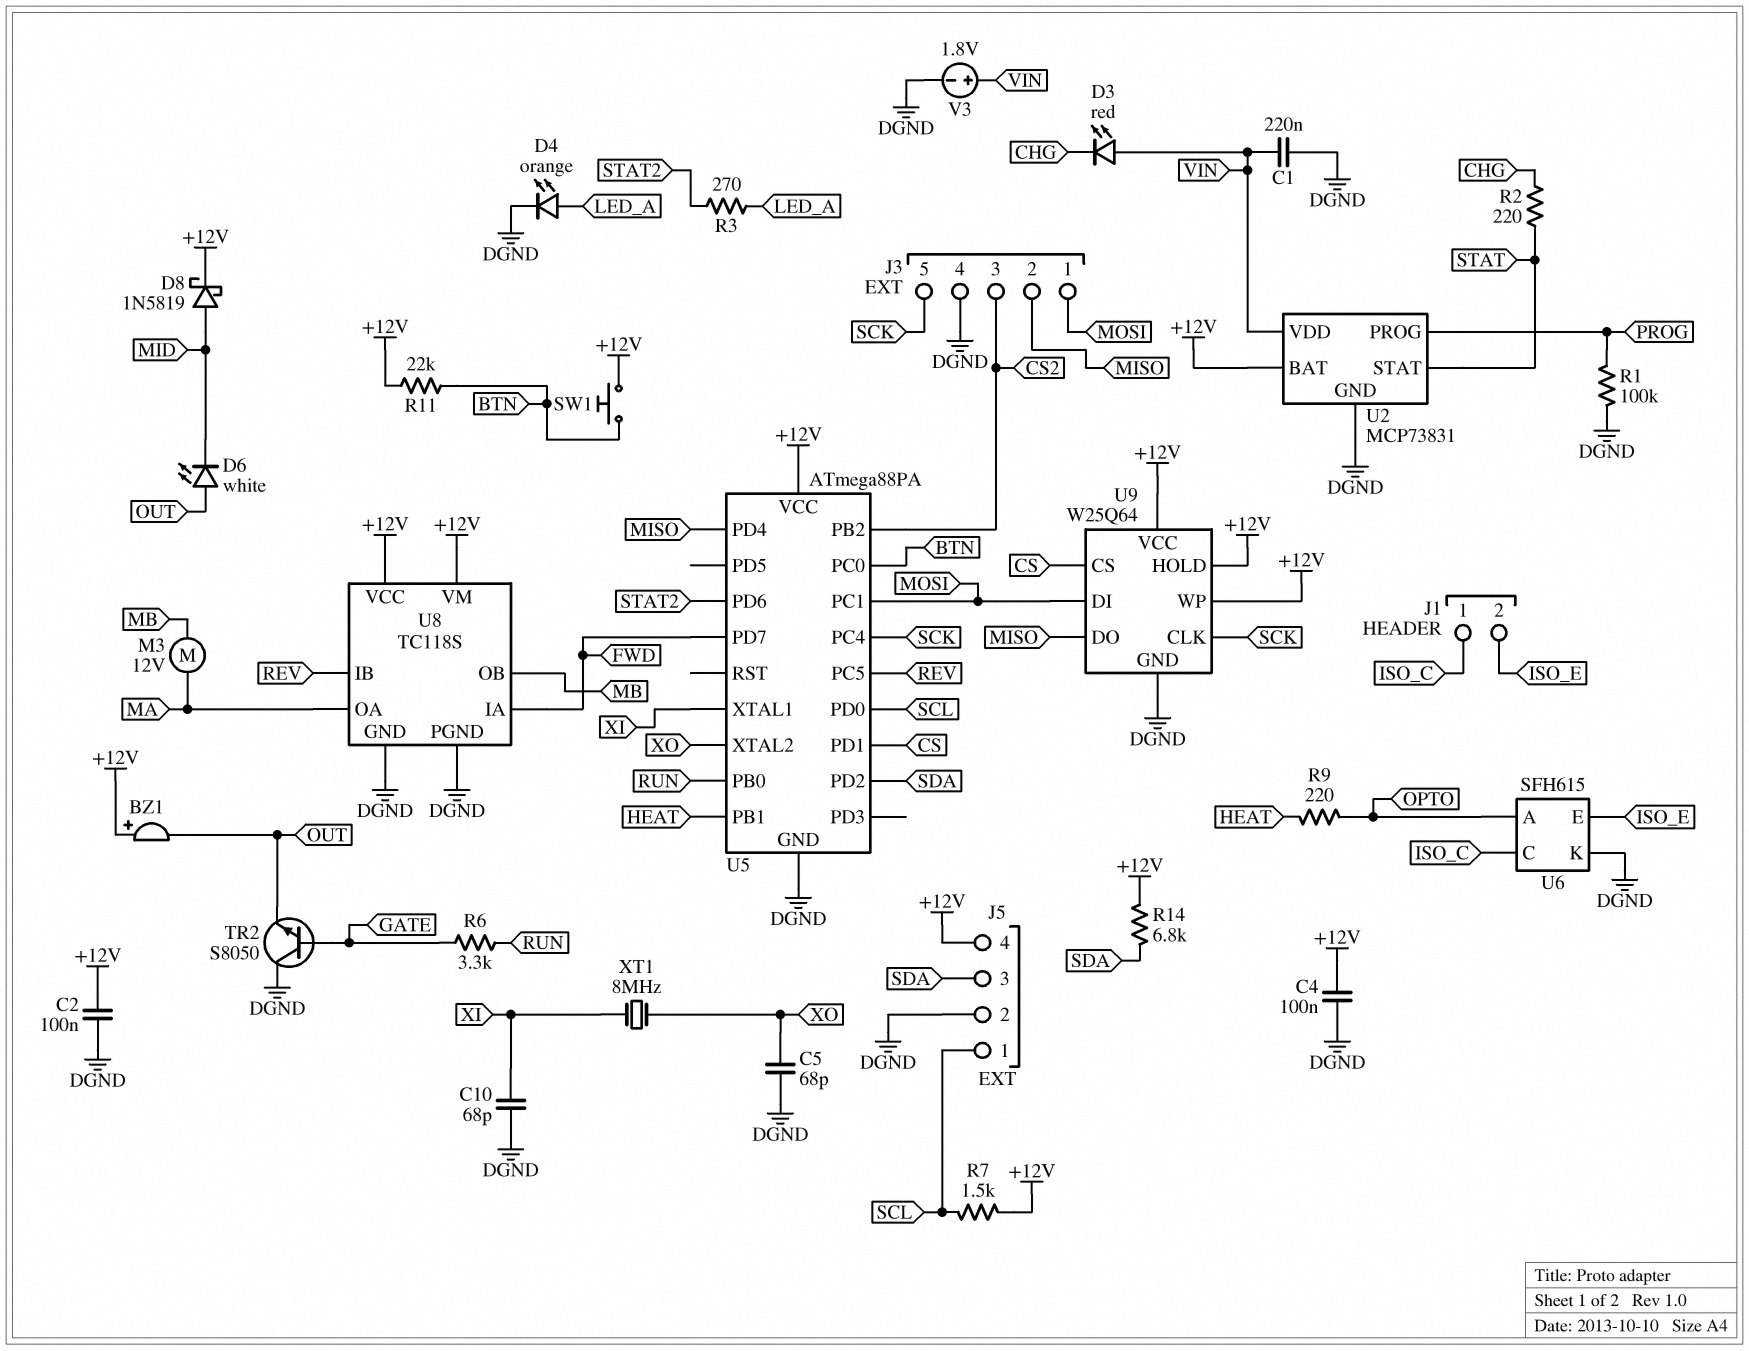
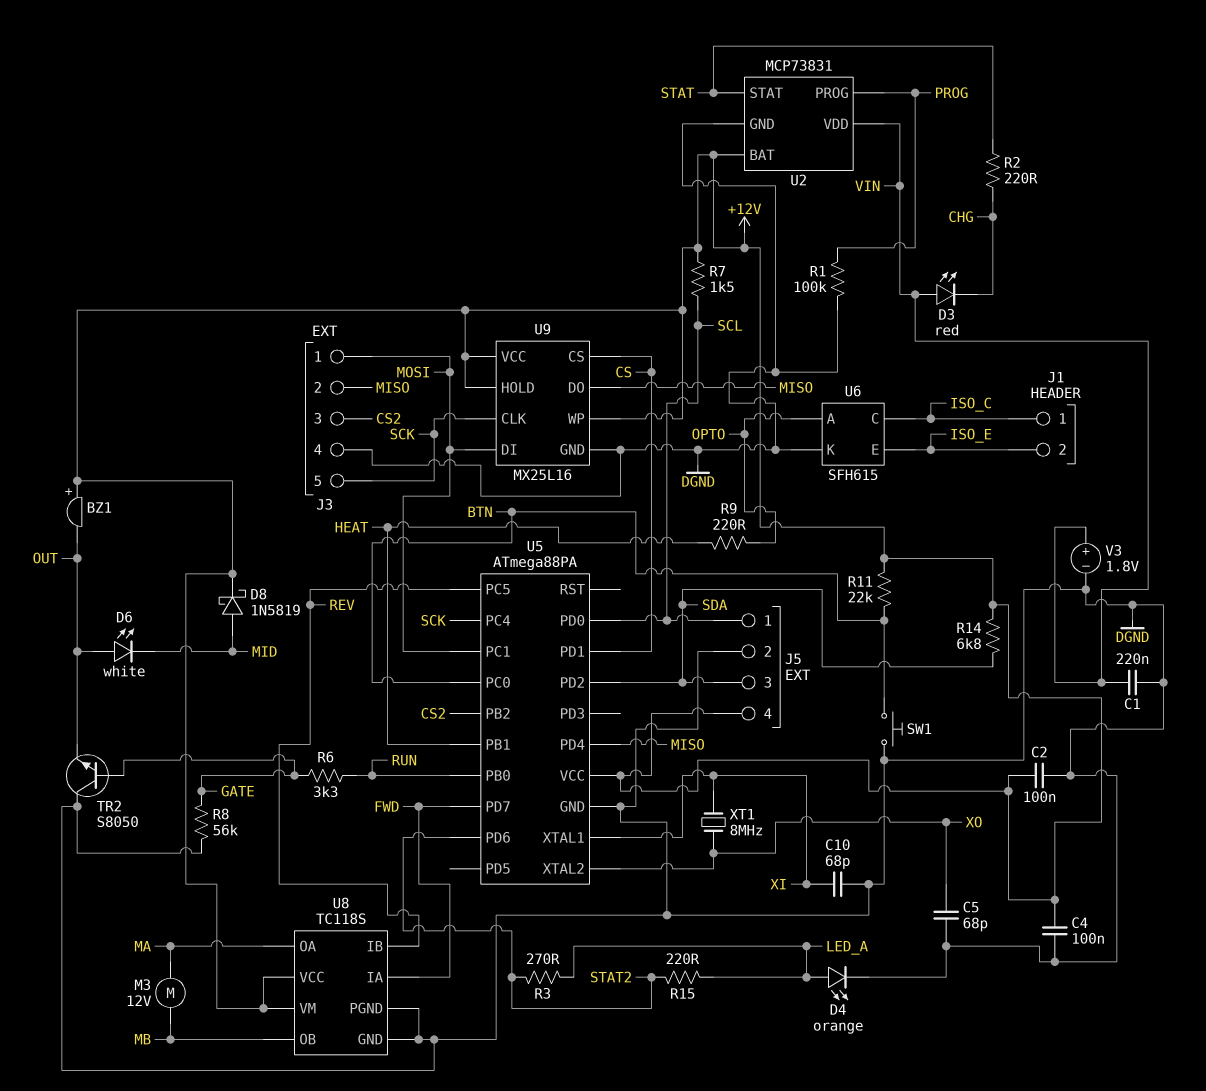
R8: none -> 56k (DGND, GATE)
R15: none -> 220 (LED_A, STAT2)
SW1: button (+12V, BTN) -> button (BTN, DGND)
U9: W25Q64 -> MX25L16

